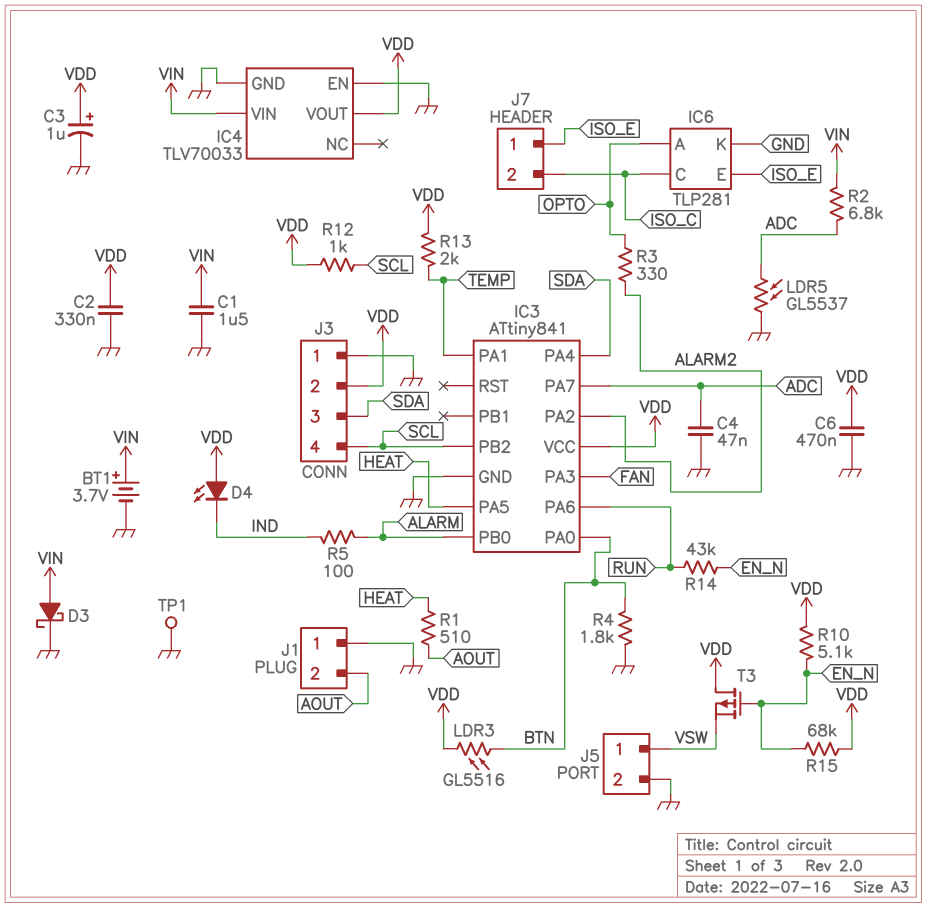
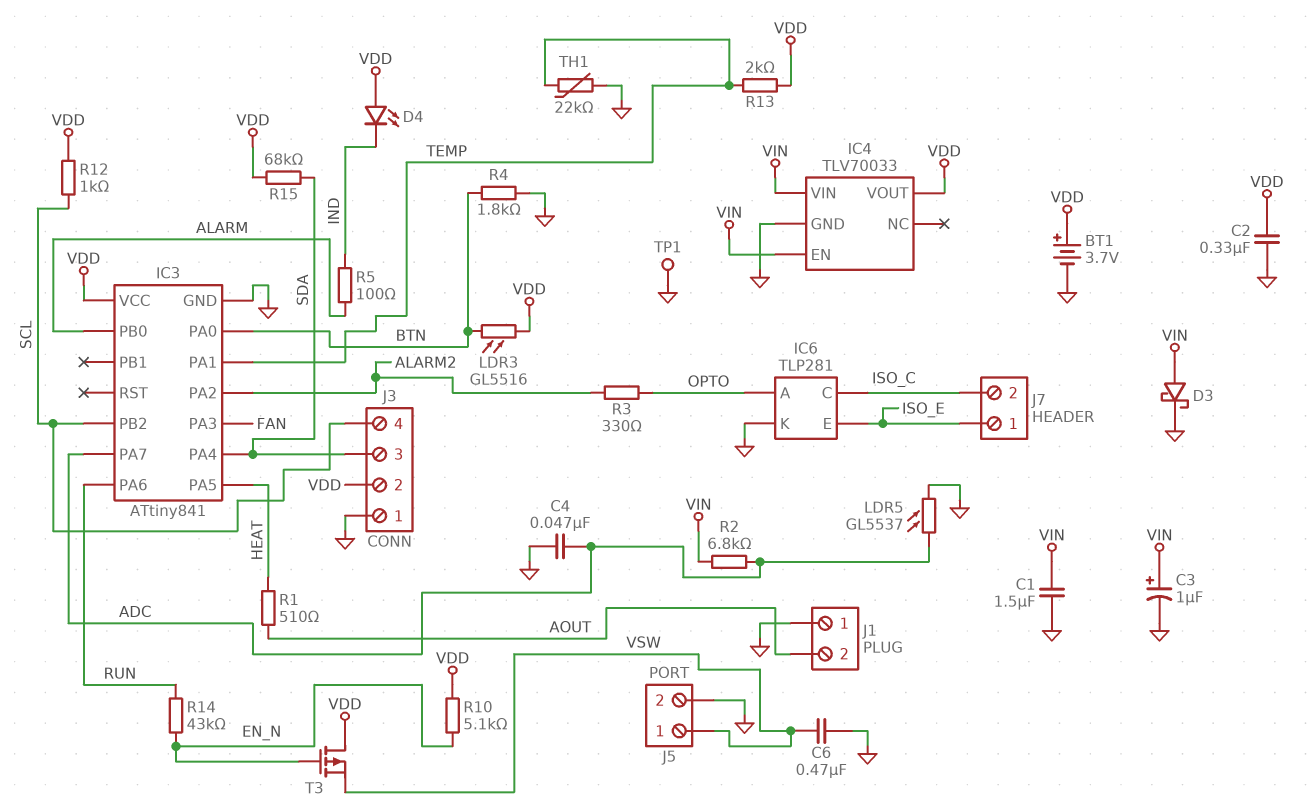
BT1: 3.7V (plus VIN, minus GND) -> 3.7V (plus VDD, minus GND)
C3: 1uF (plus VDD, minus GND) -> 1uF (plus VIN, minus GND)
C6: 470nF (GND, VDD) -> 470nF (GND, VSW)
IC4 pin EN: GND -> VIN
R15: 68k (EN_N, VDD) -> 68k (SDA, VDD)
TH1: none -> 22k (GND, TEMP)

